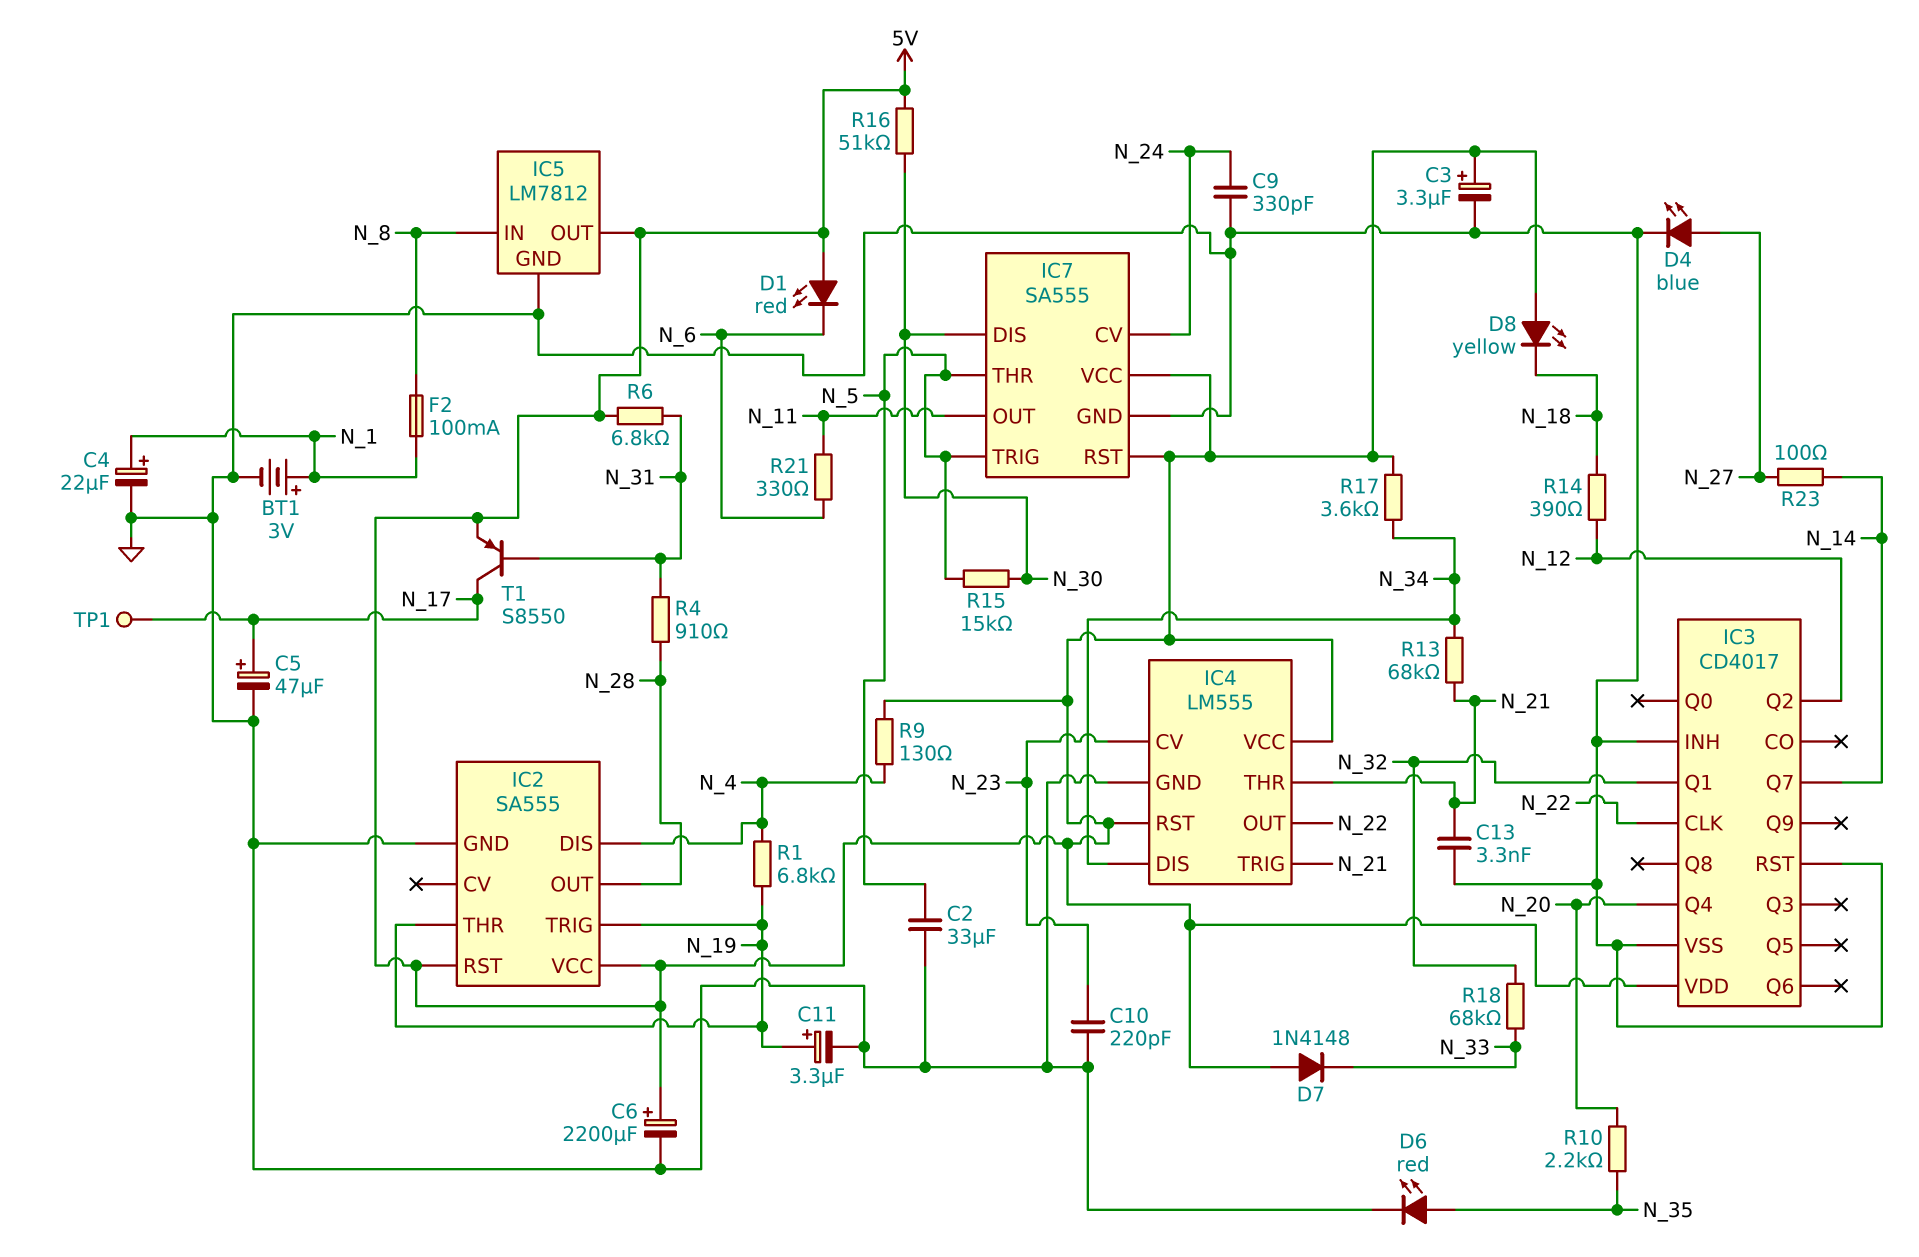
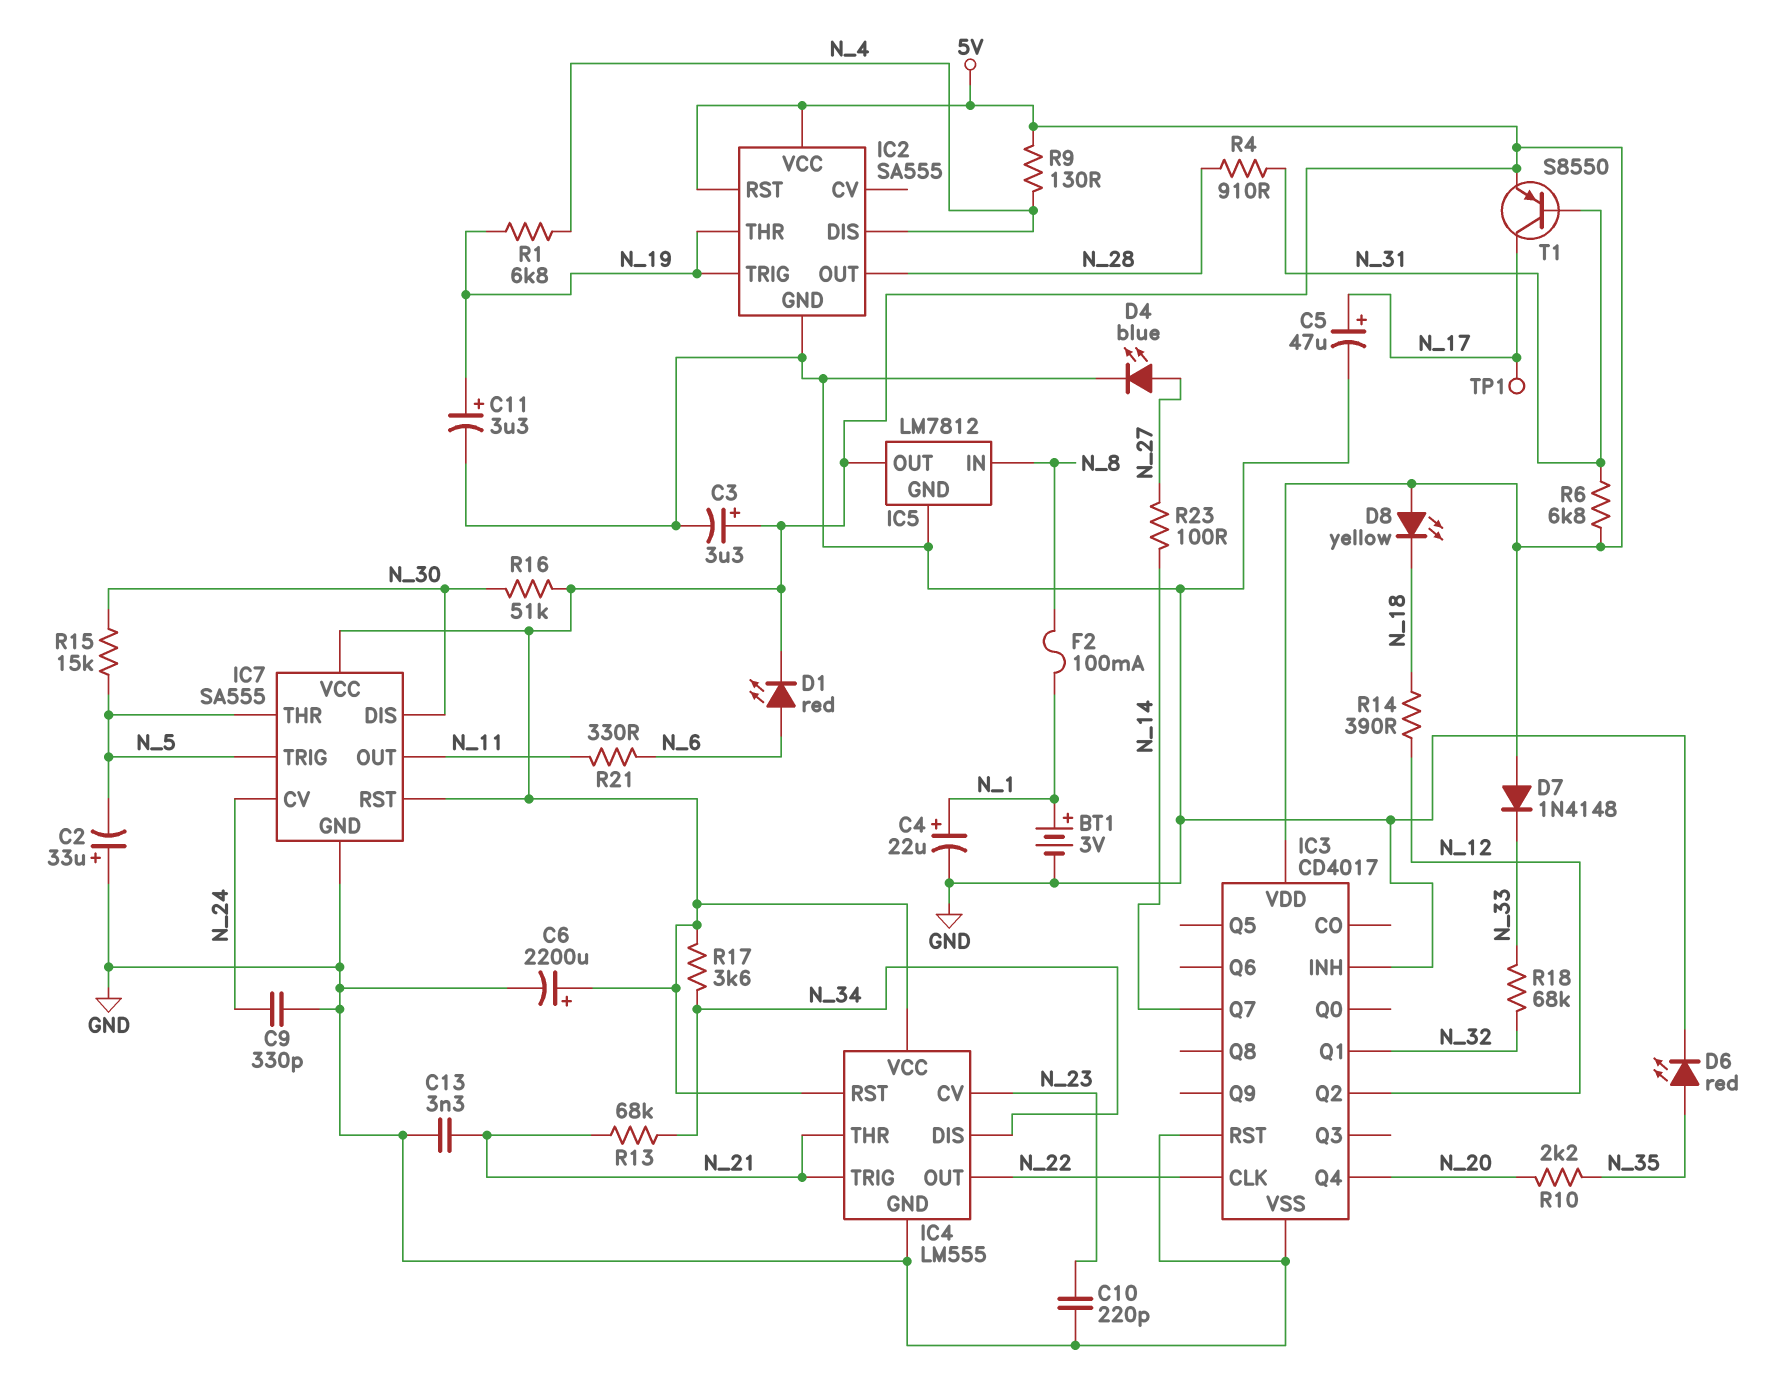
C2: 33uF (GND, N_5) -> 33uF (plus GND, minus N_5)
D1: LED red (A 5V, K N_6) -> LED red (A N_6, K 5V)

